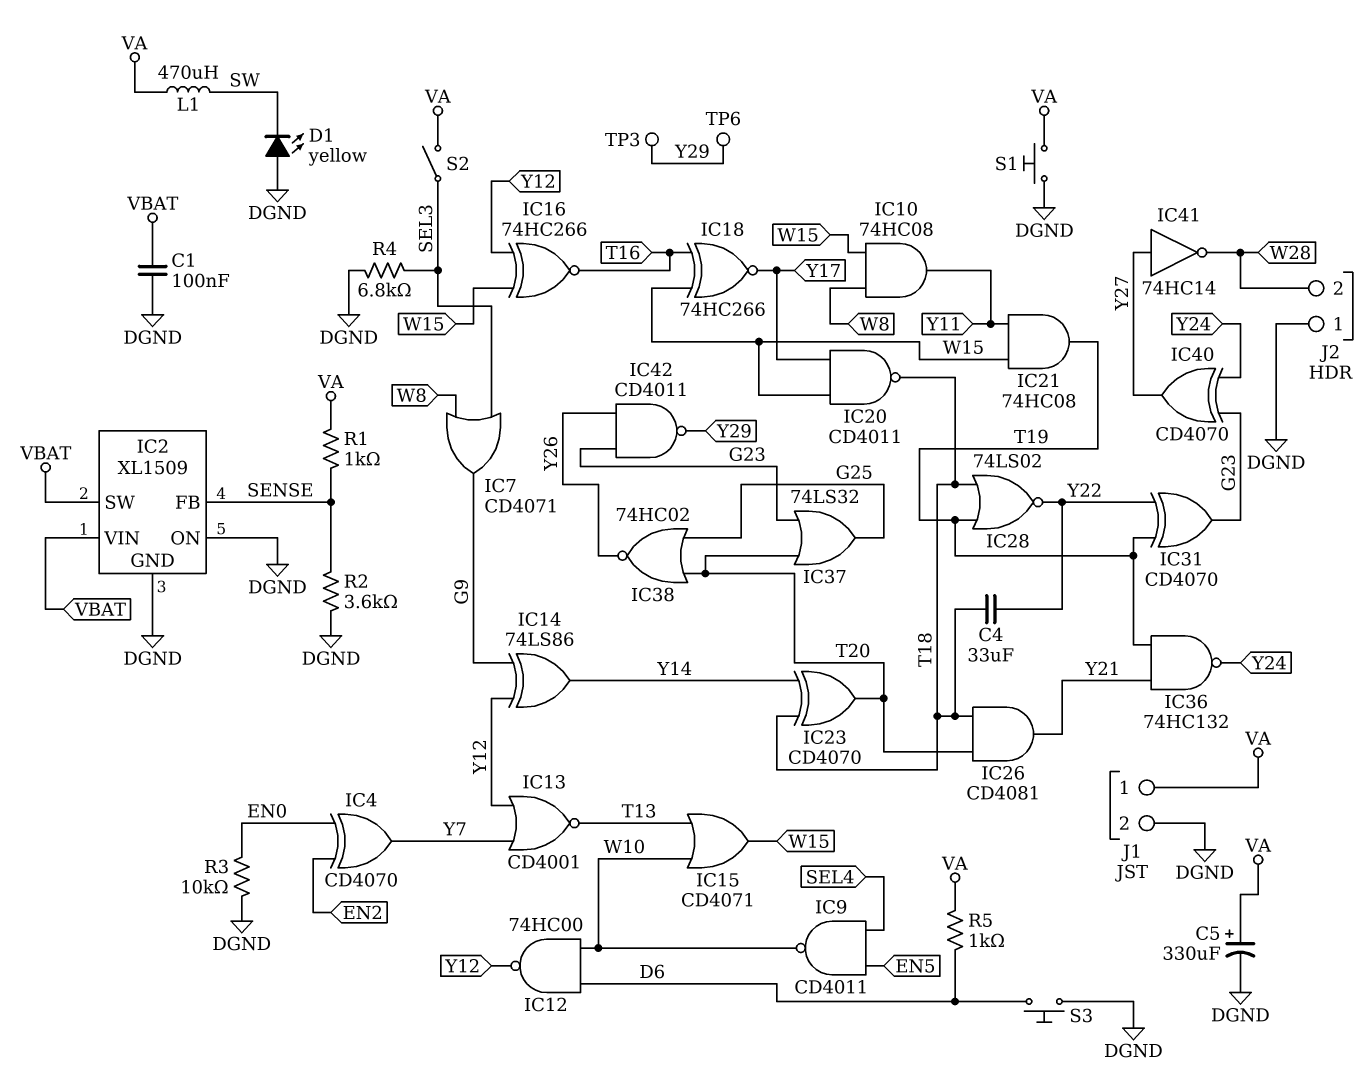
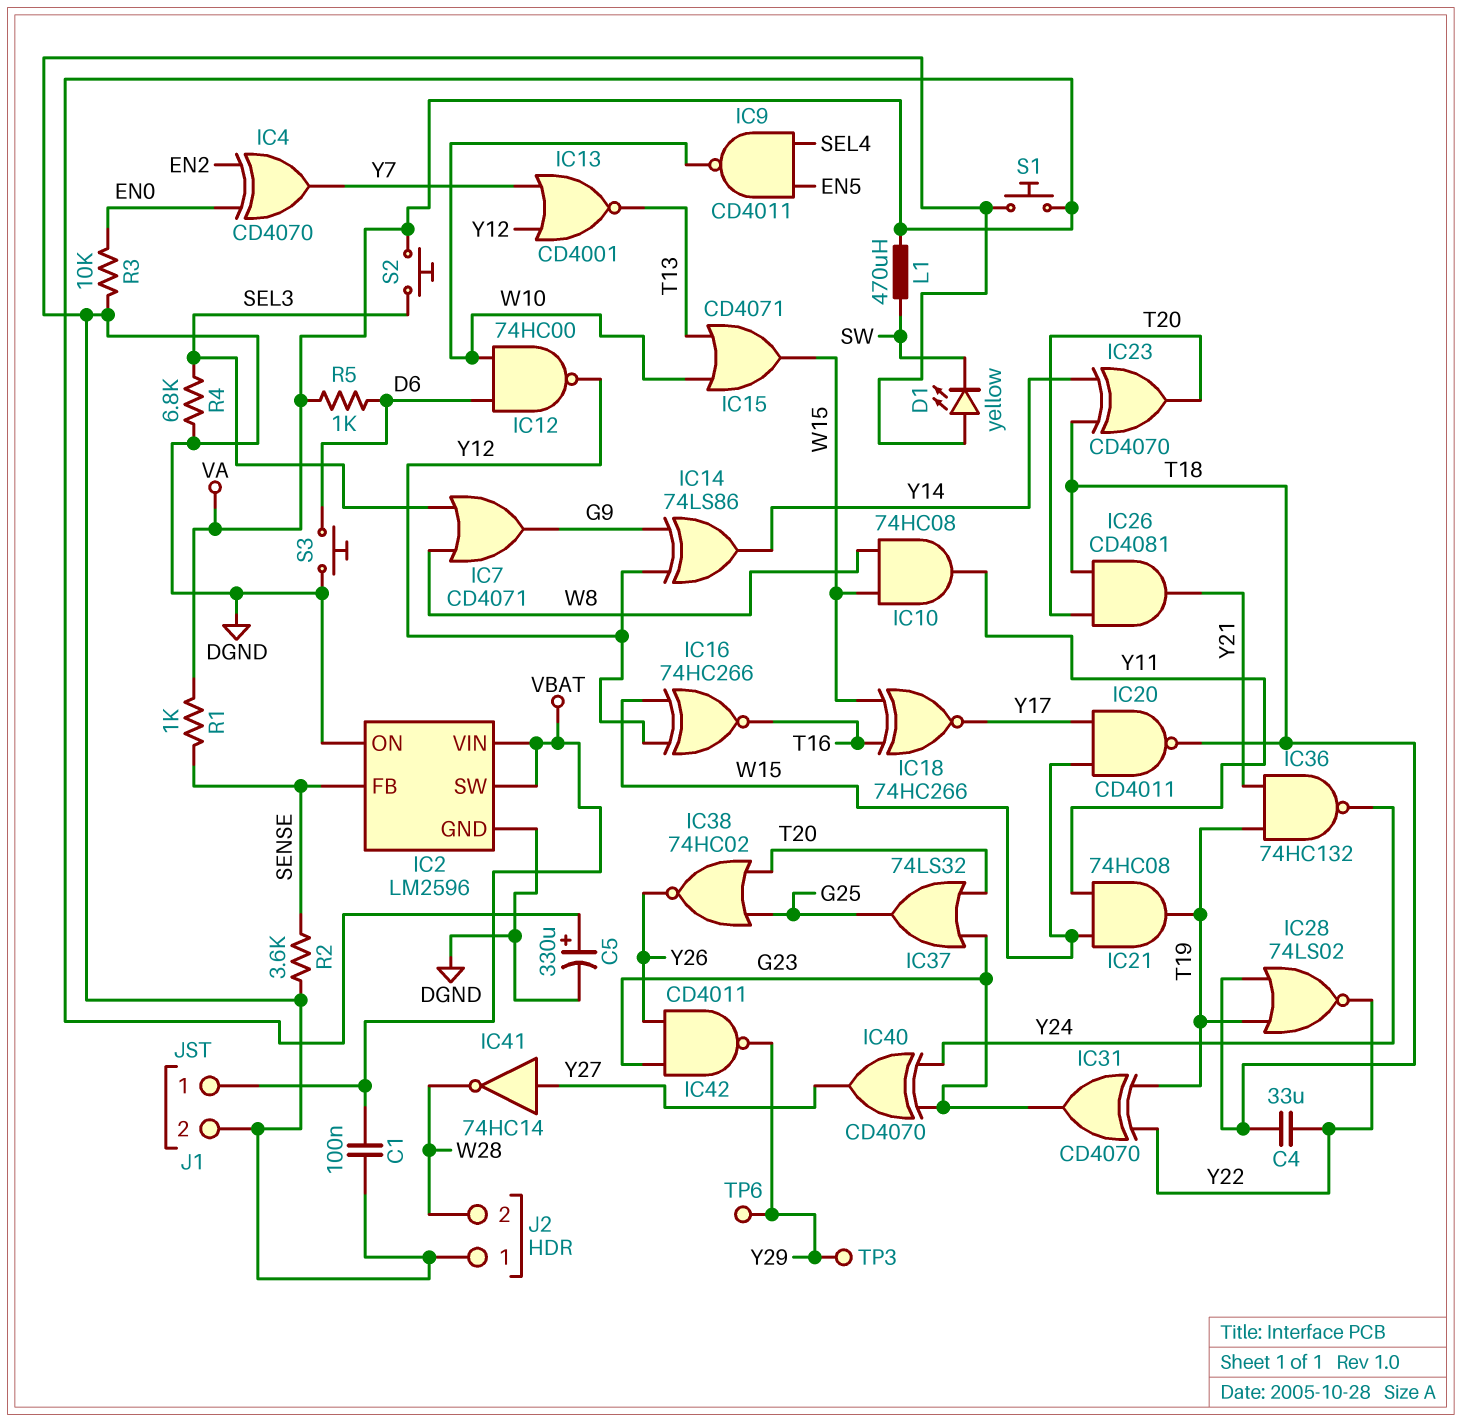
IC2: XL1509 -> LM2596
J1 pin 1: VA -> VBAT
S2: switch (SEL3, VA) -> button (SEL3, VA)

